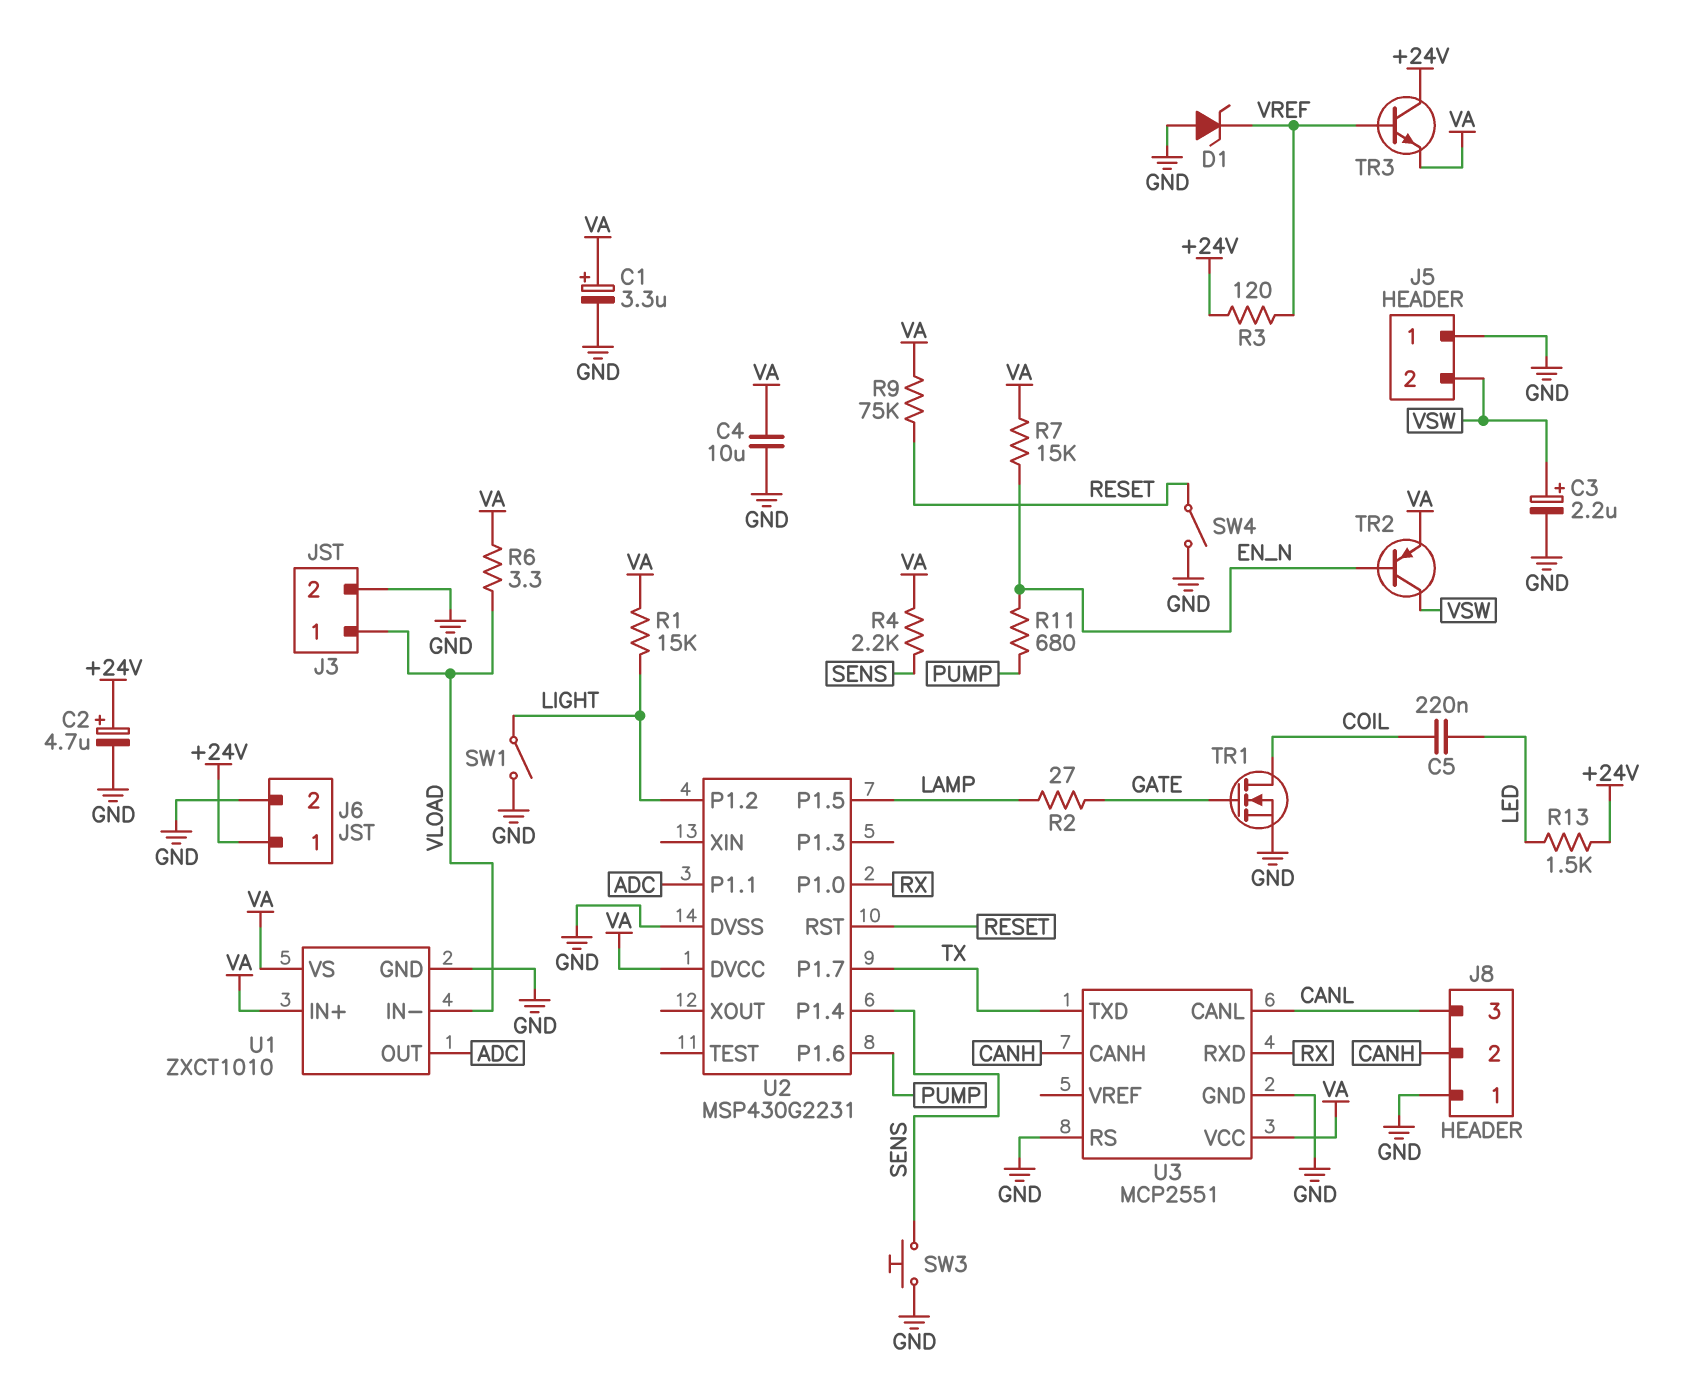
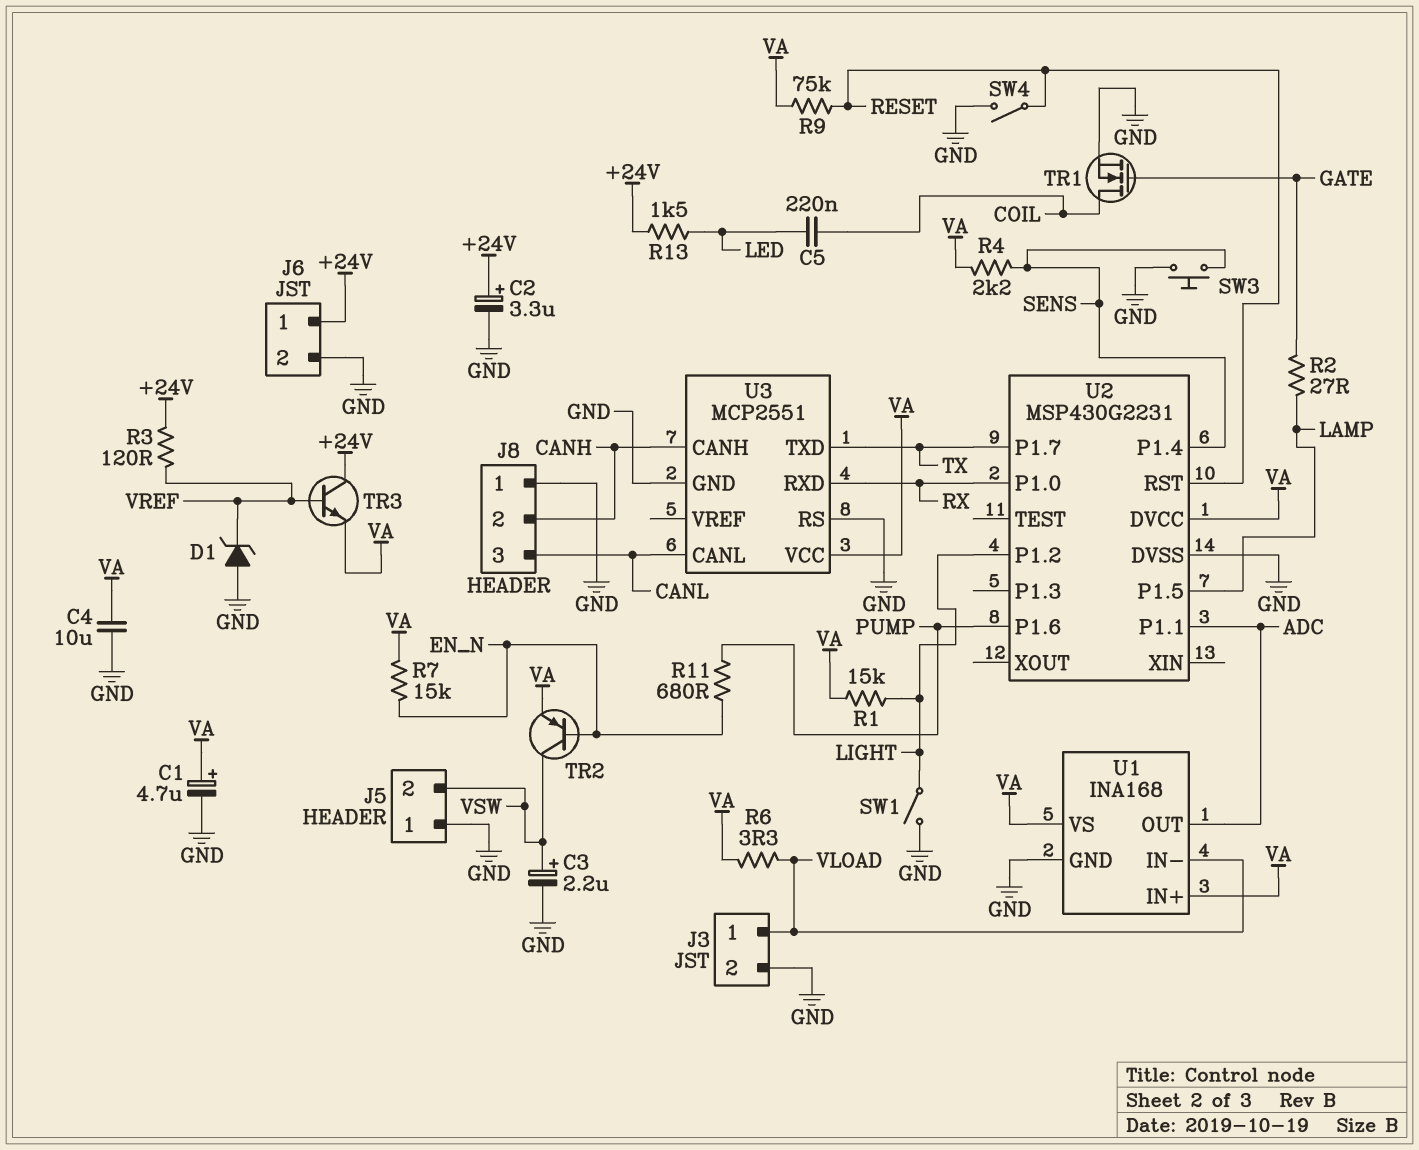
C1: 3.3uF (plus VA, minus GND) -> 4.7uF (plus VA, minus GND)
C2: 4.7uF (plus +24V, minus GND) -> 3.3uF (plus +24V, minus GND)
U1: ZXCT1010 -> INA168

